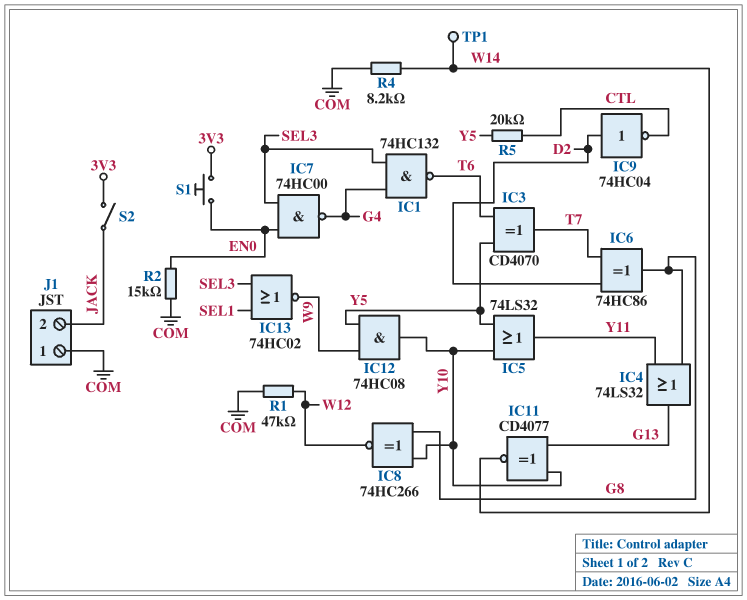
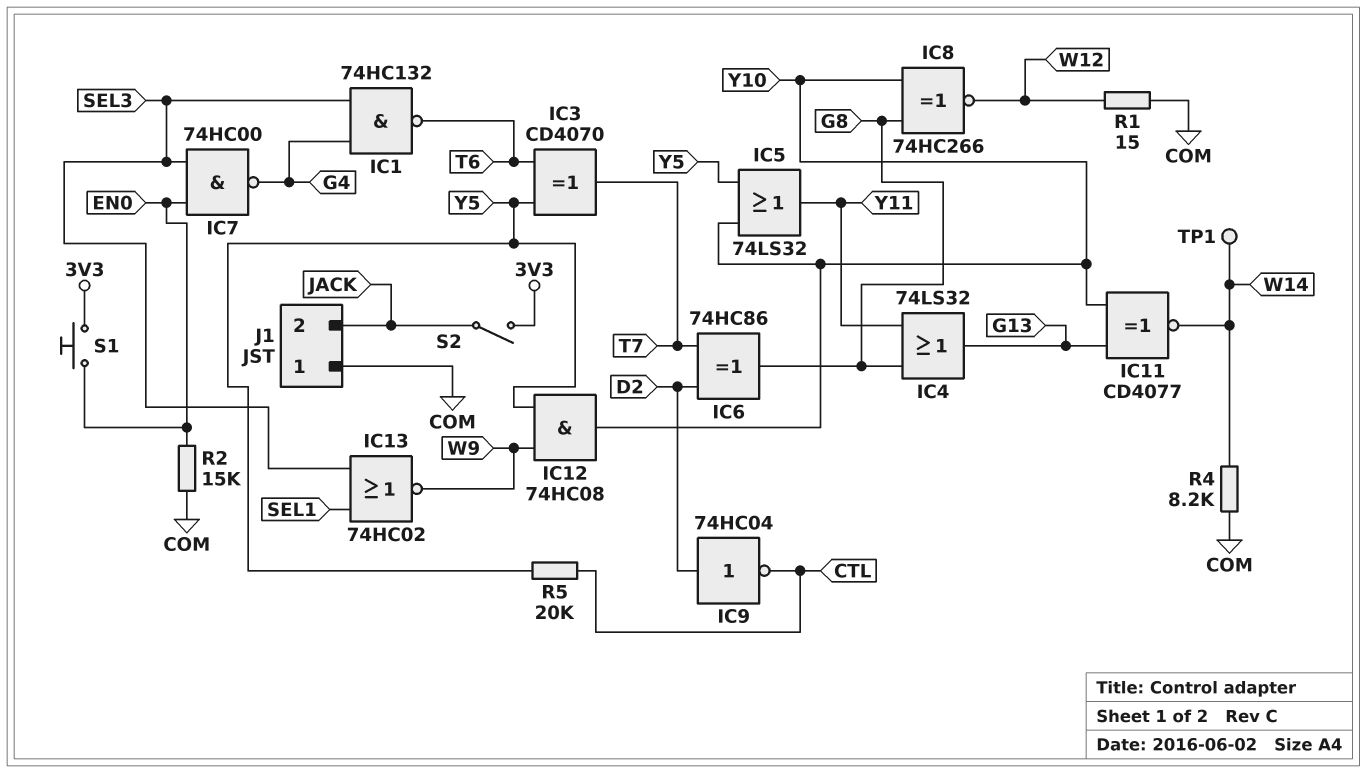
R1: 47k (COM, W12) -> 15 (COM, W12)

